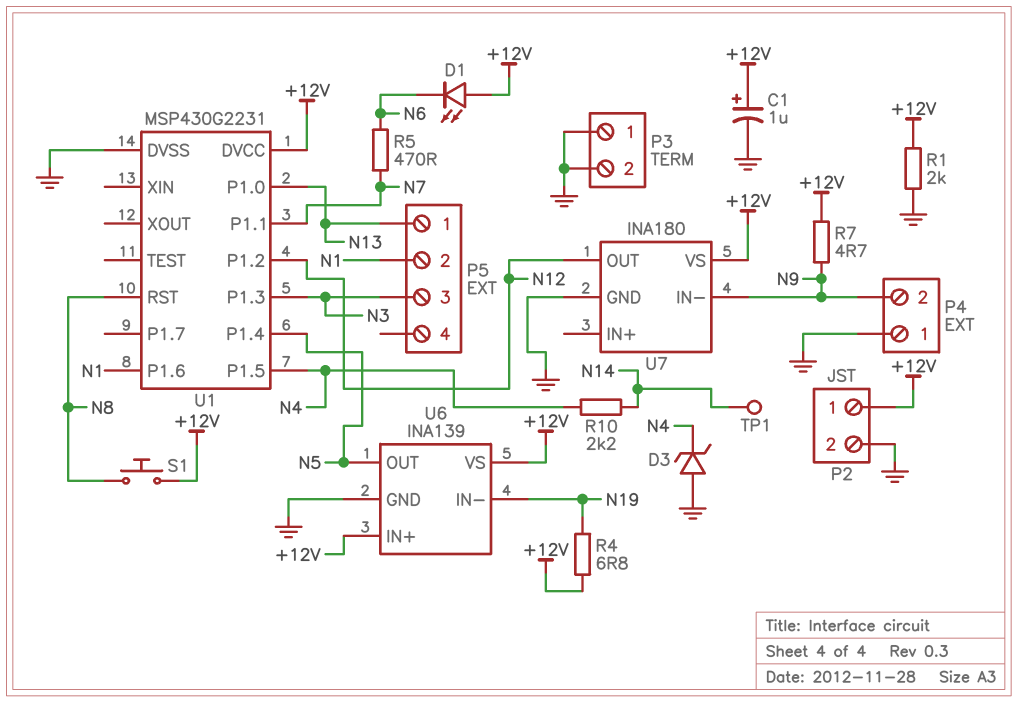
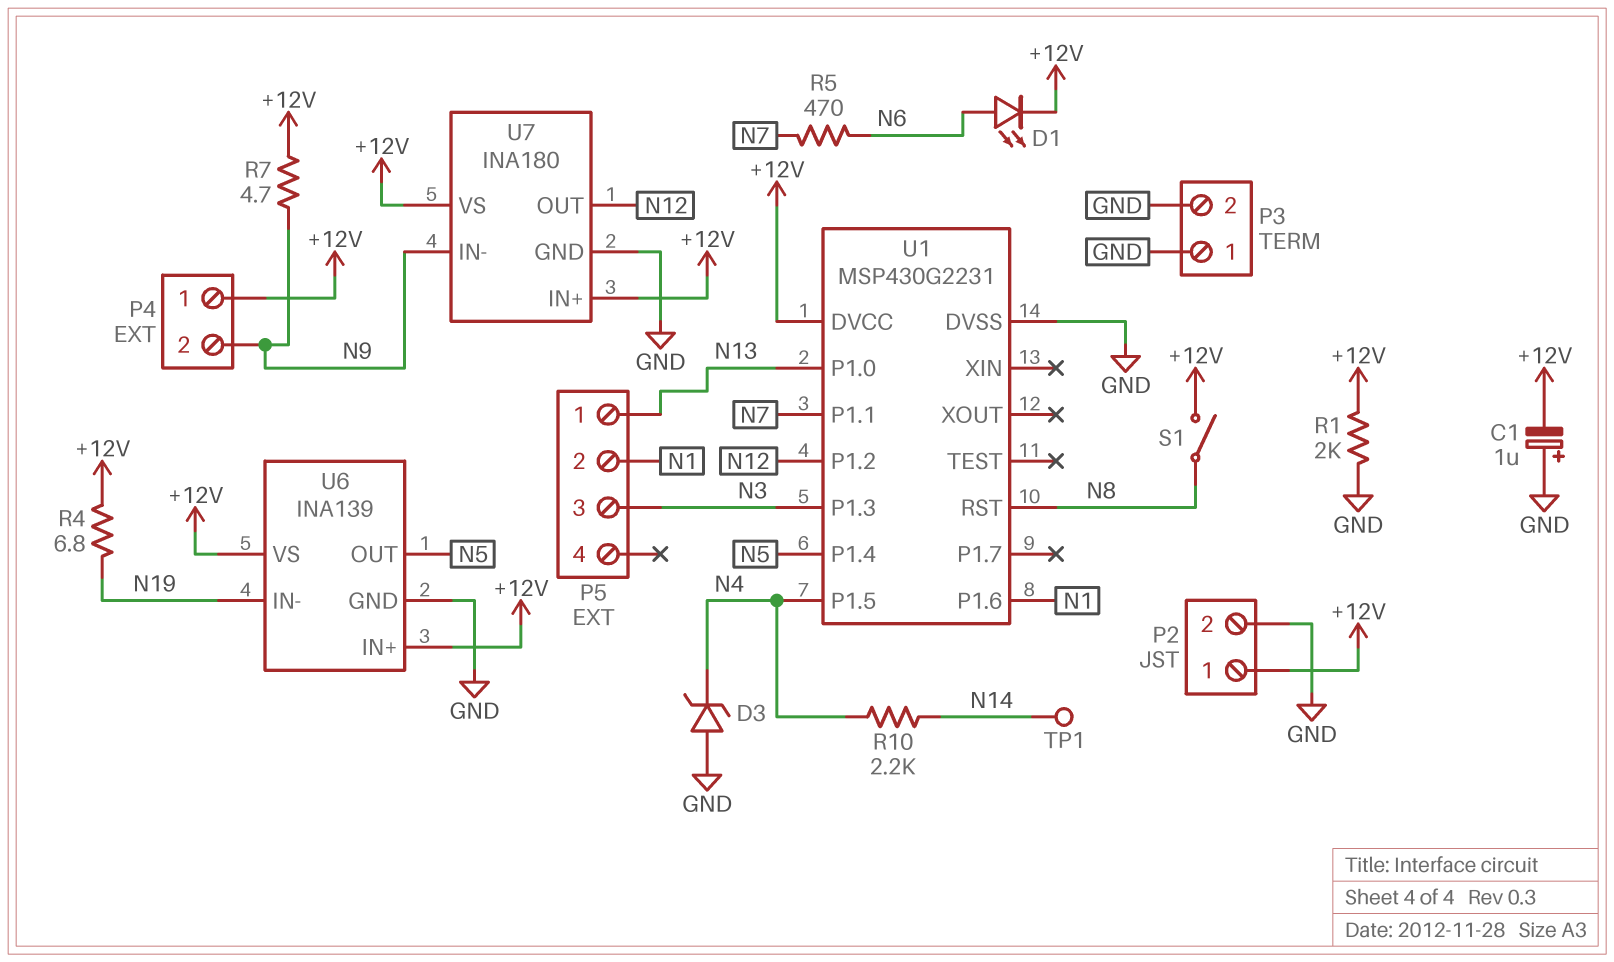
C1: 1uF (plus +12V, minus GND) -> 1uF (plus GND, minus +12V)
D1: LED (A +12V, K N6) -> LED (A N6, K +12V)
P4 pin 1: GND -> +12V
S1: button (+12V, N8) -> switch (+12V, N8)
U7 pin IN+: none -> +12V

